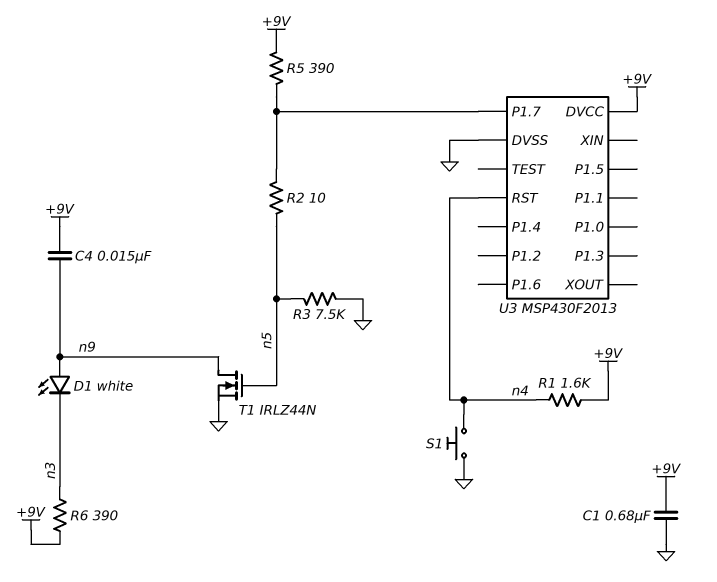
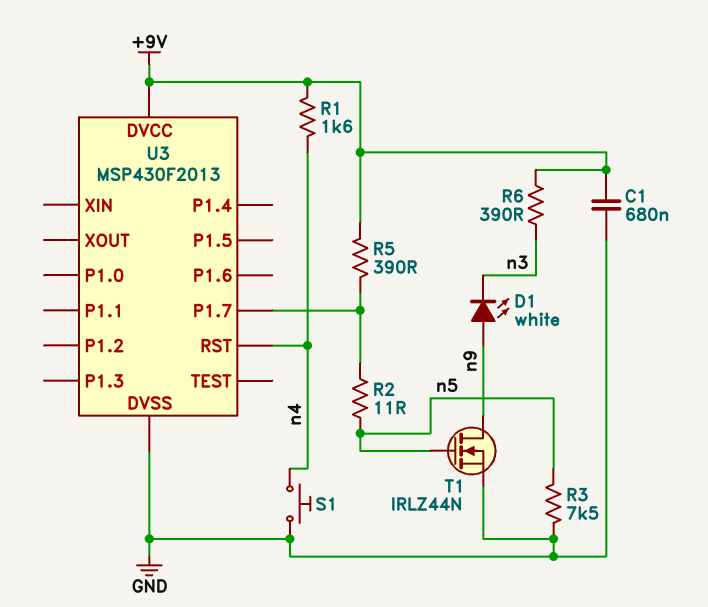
C4: 15nF (+9V, n9) -> none
R2: 10 (U3/P1.7, n5) -> 11 (U3/P1.7, n5)

